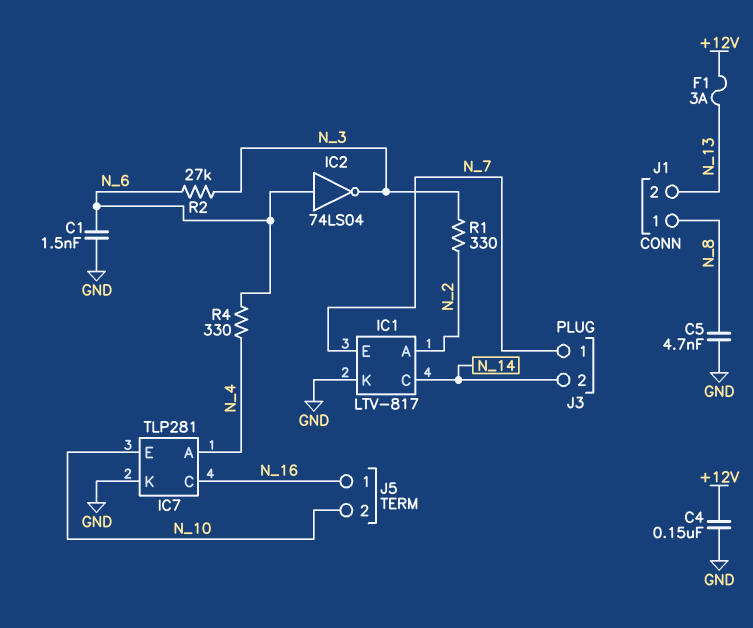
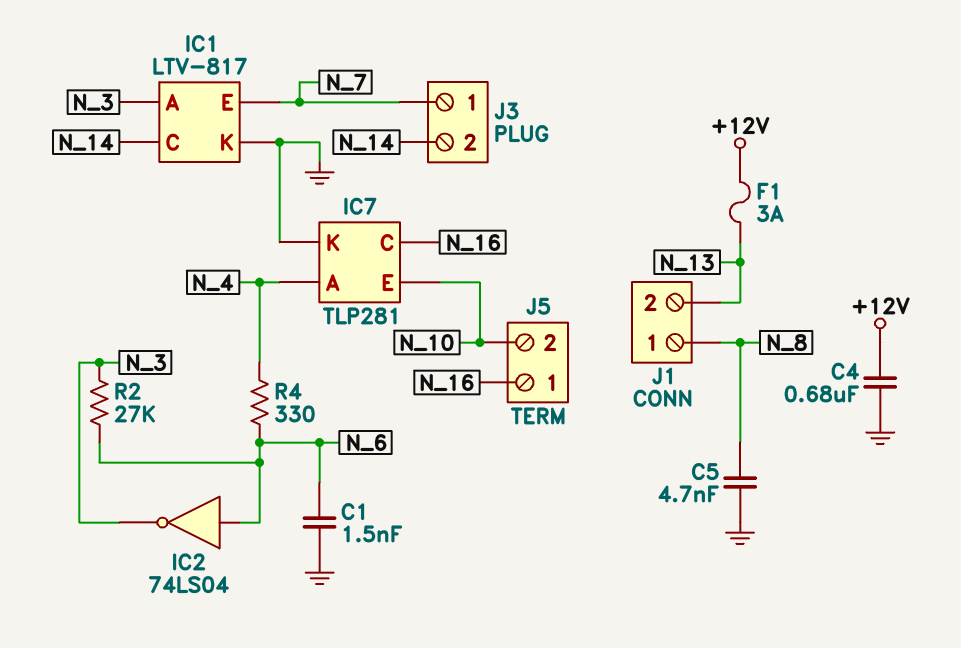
C4: 150nF (+12V, GND) -> 680nF (+12V, GND)
IC1 pin A: N_2 -> N_3
R1: 330 (N_2, N_3) -> none

